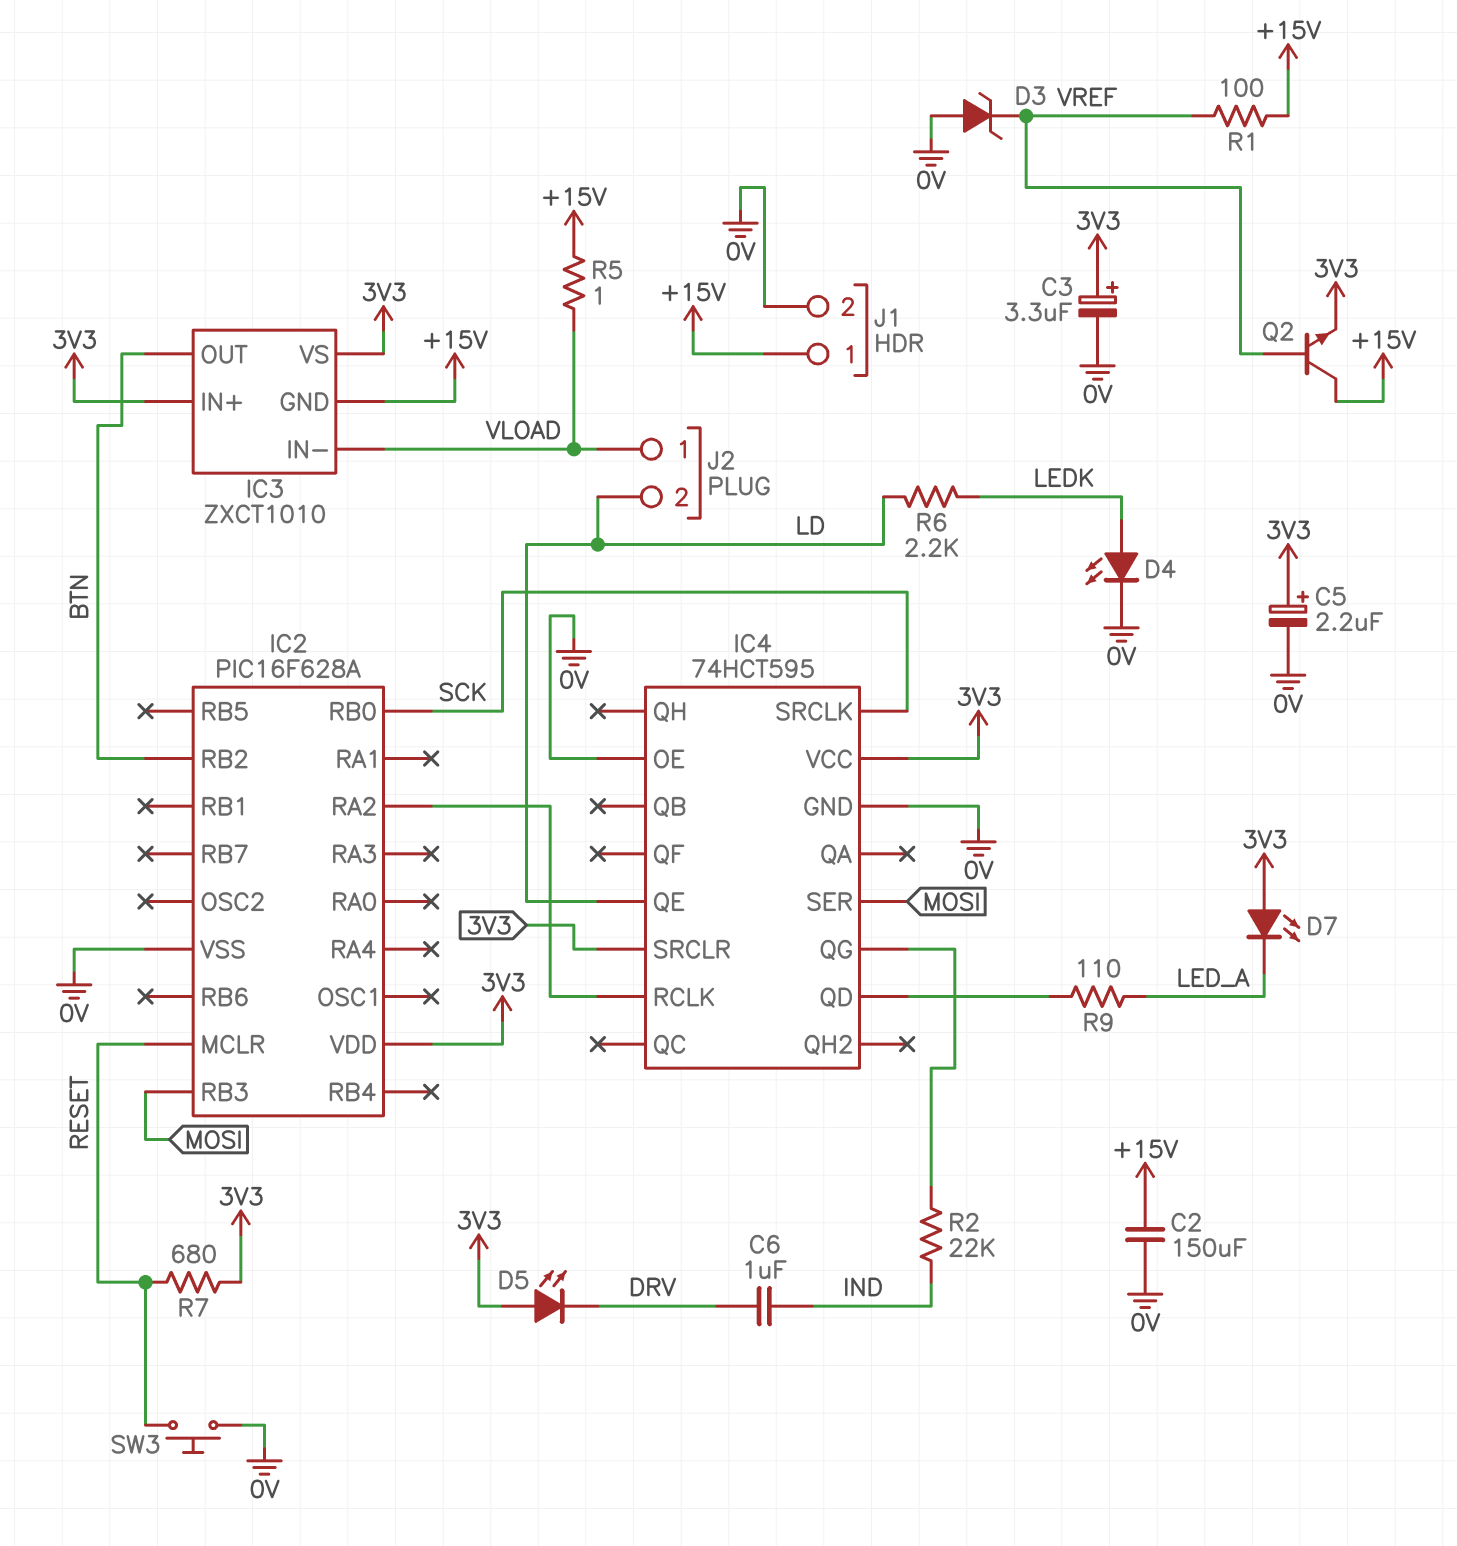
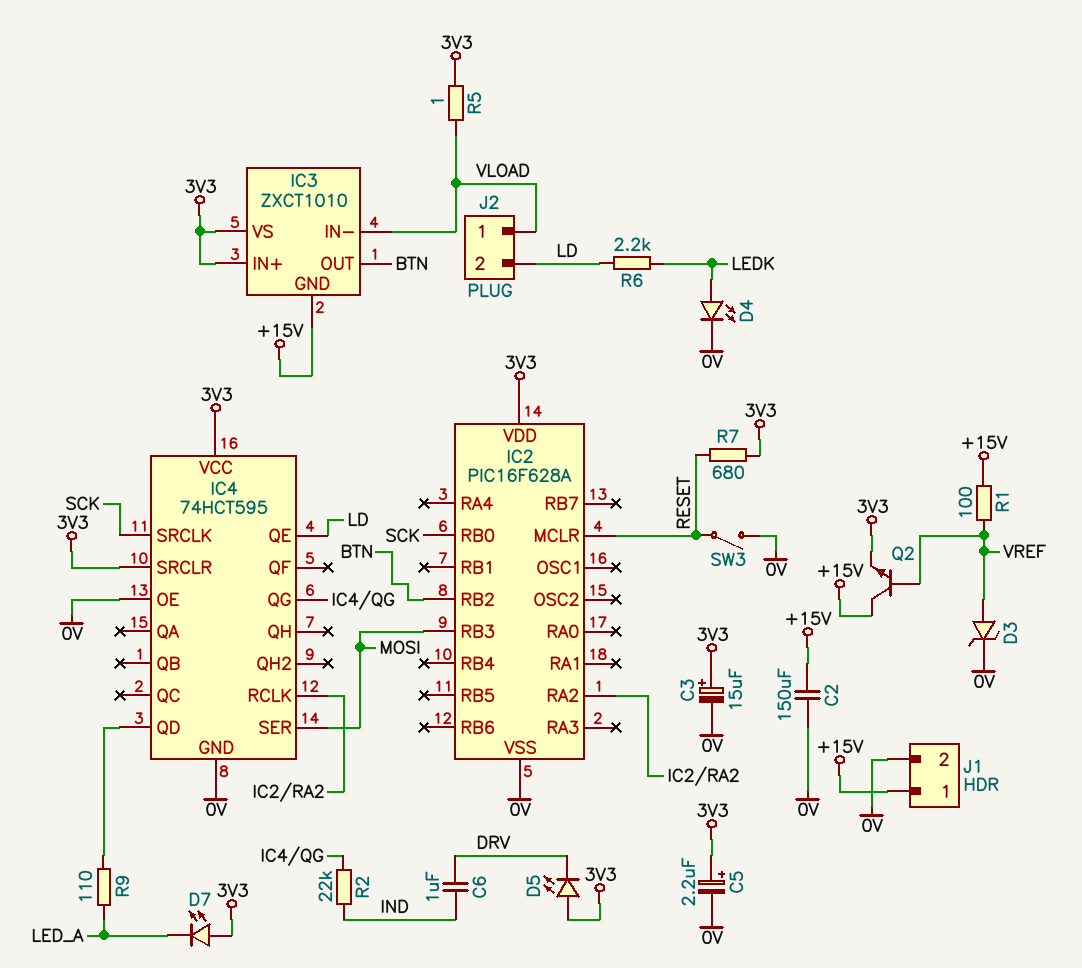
C3: 3.3uF (plus 3V3, minus 0V) -> 15uF (plus 3V3, minus 0V)
D3: zener (A 0V, K VREF) -> zener (A VREF, K 0V)
R5: 1 (+15V, VLOAD) -> 1 (3V3, VLOAD)
SW3: button (0V, RESET) -> switch (0V, RESET)

